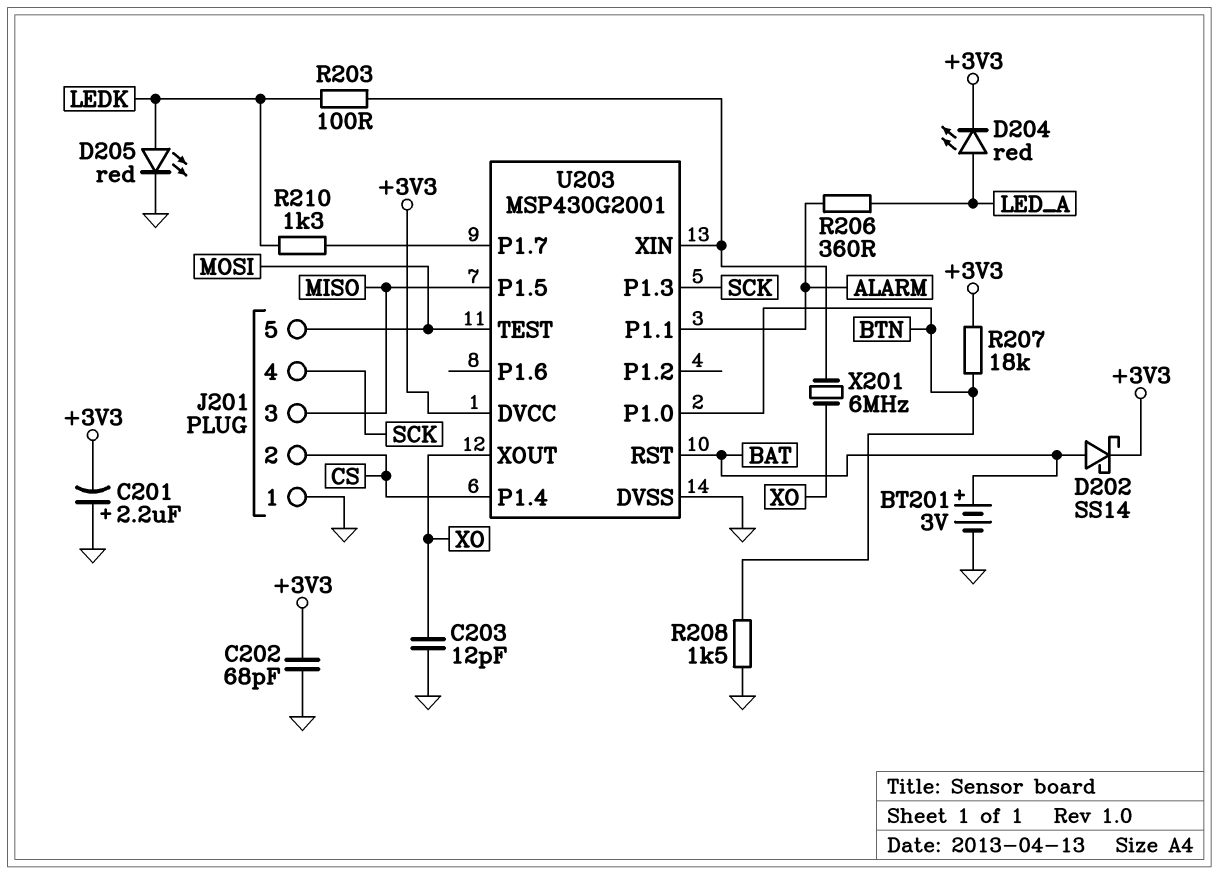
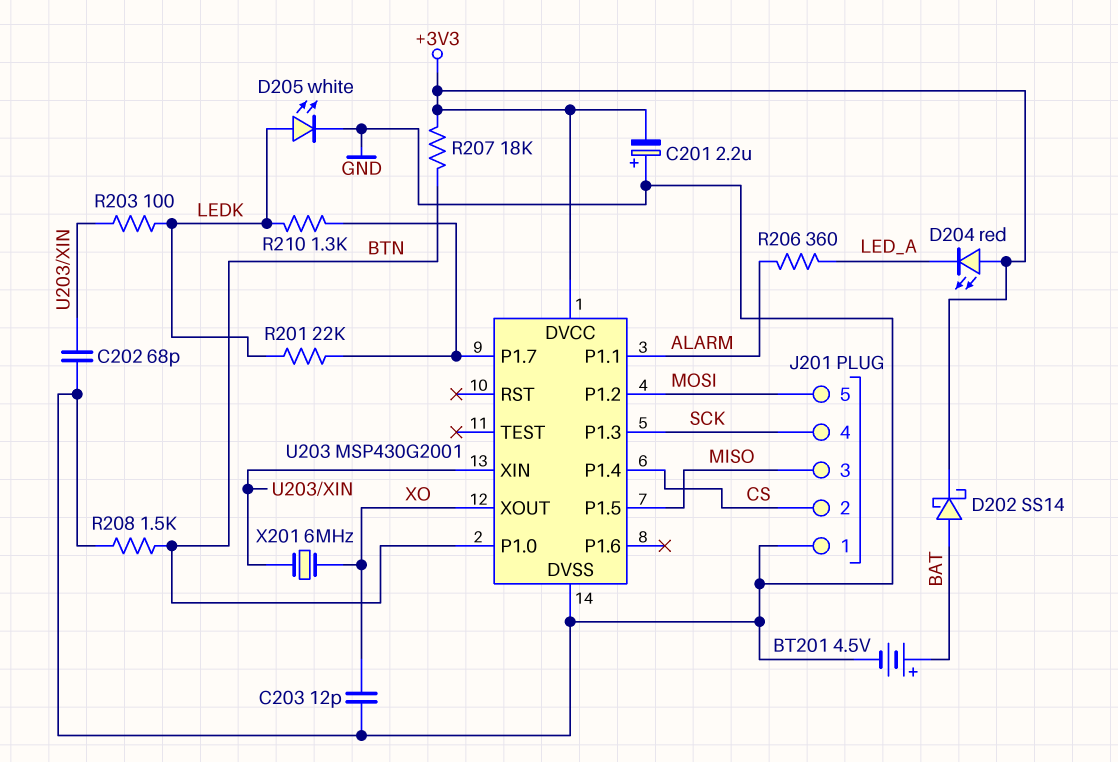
BT201: 3V (plus BAT, minus GND) -> 4.5V (plus BAT, minus GND)
C202: 68pF (+3V3, GND) -> 68pF (GND, U203/XIN)
D204: LED red (A LED_A, K +3V3) -> LED red (A +3V3, K LED_A)
D205: LED red (A LEDK, K GND) -> LED white (A LEDK, K GND)
R201: none -> 22k (LEDK, U203/P1.7)
U203 pin P1.2: none -> MOSI
U203 pin RST: BAT -> none
U203 pin TEST: MOSI -> none

